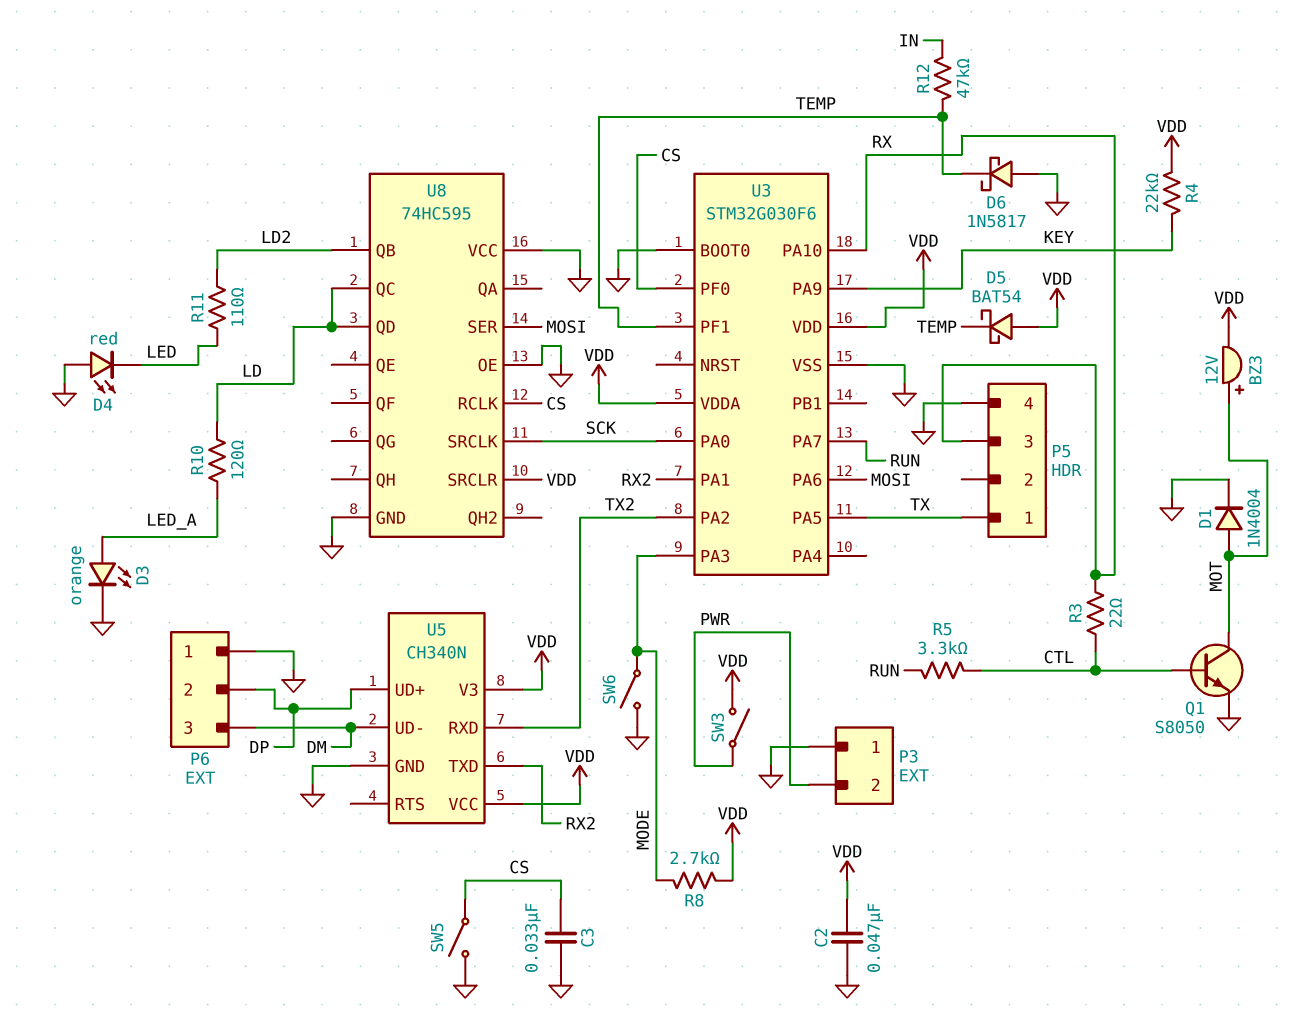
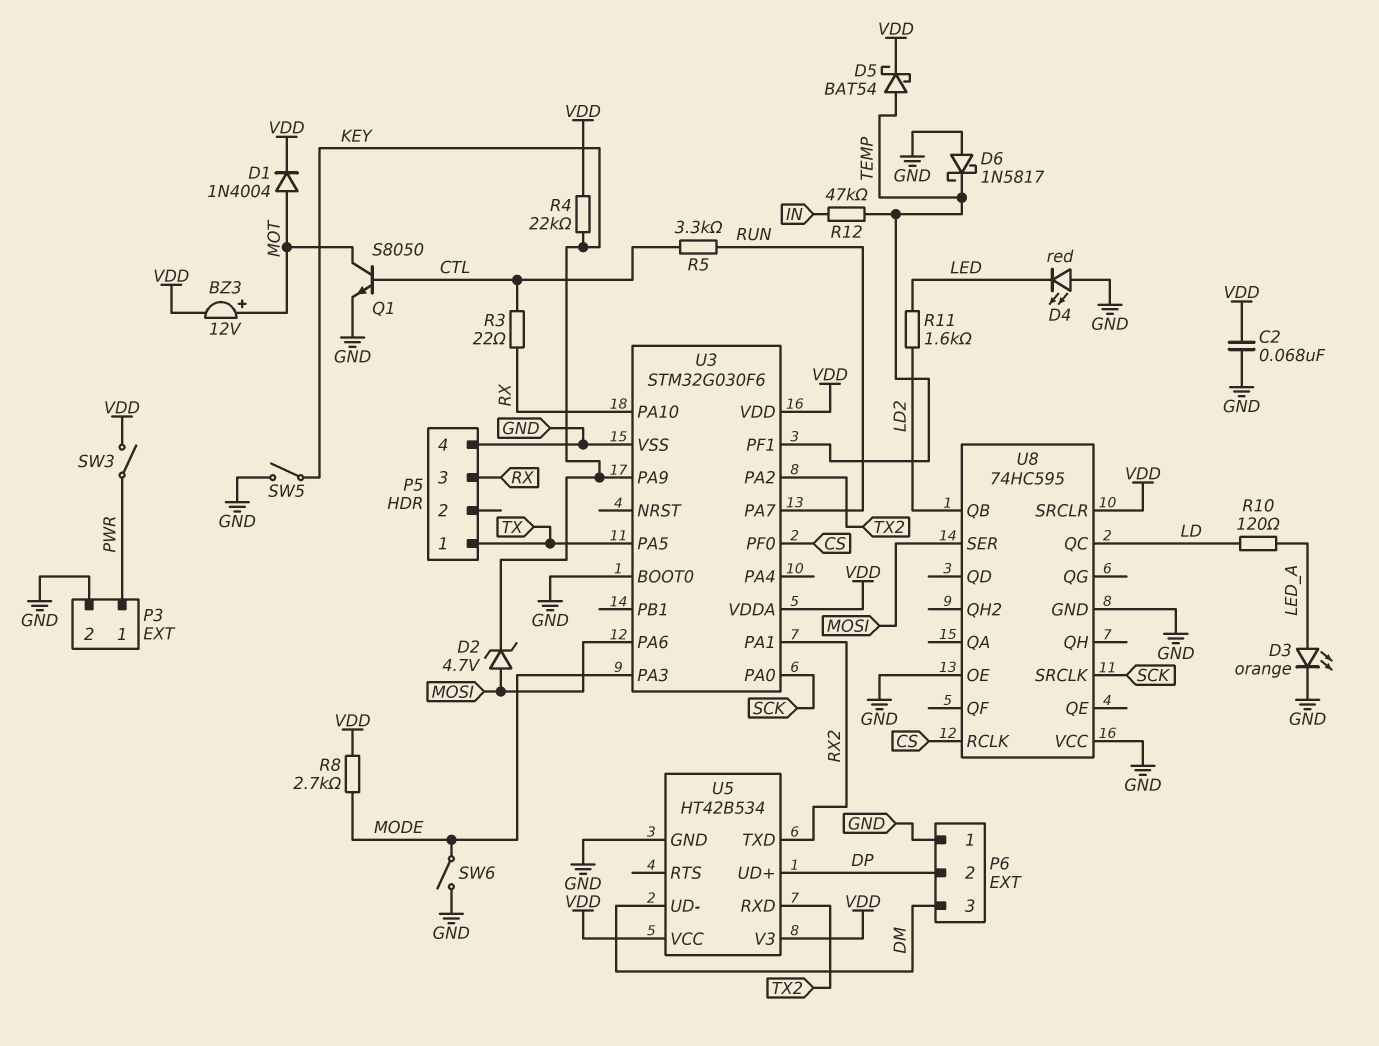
C2: 47nF (GND, VDD) -> 68nF (GND, VDD)
C3: 33nF (CS, GND) -> none
D1: diode 1N4004 (A MOT, K GND) -> diode 1N4004 (A MOT, K VDD)
D2: none -> zener 4.7V (A MOSI, K KEY)
D5: schottky BAT54 (A VDD, K TEMP) -> schottky BAT54 (A TEMP, K VDD)
P3 pin 1: GND -> PWR
P3 pin 2: PWR -> GND
R11: 110 (LD2, LED) -> 1.6k (LD2, LED)
SW5: switch (CS, GND) -> switch (GND, KEY)
U5: CH340N -> HT42B534
U8 pin QD: LD -> none

